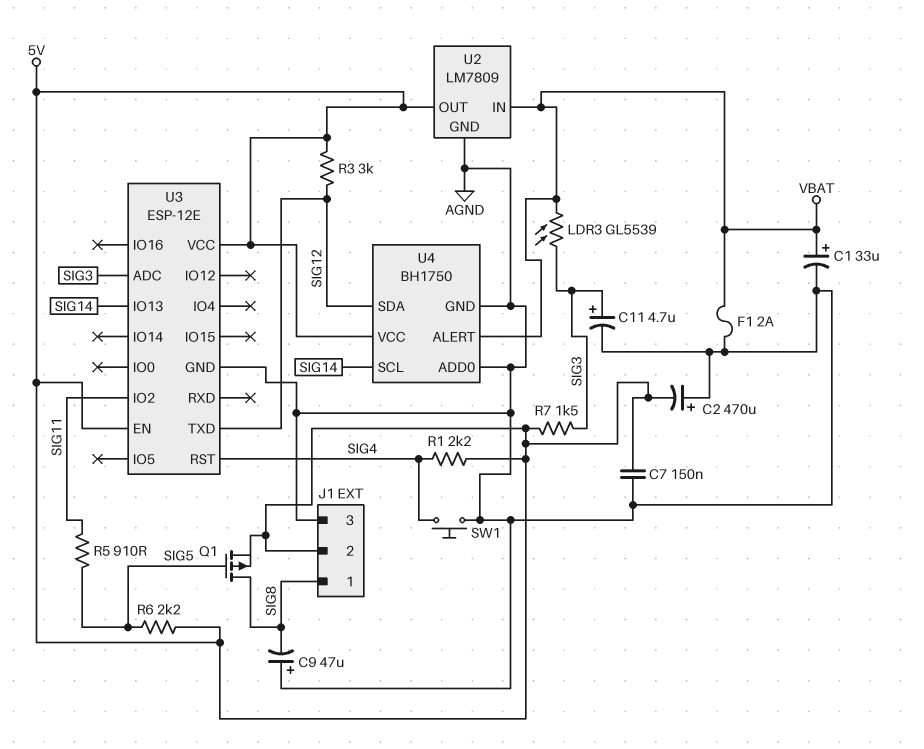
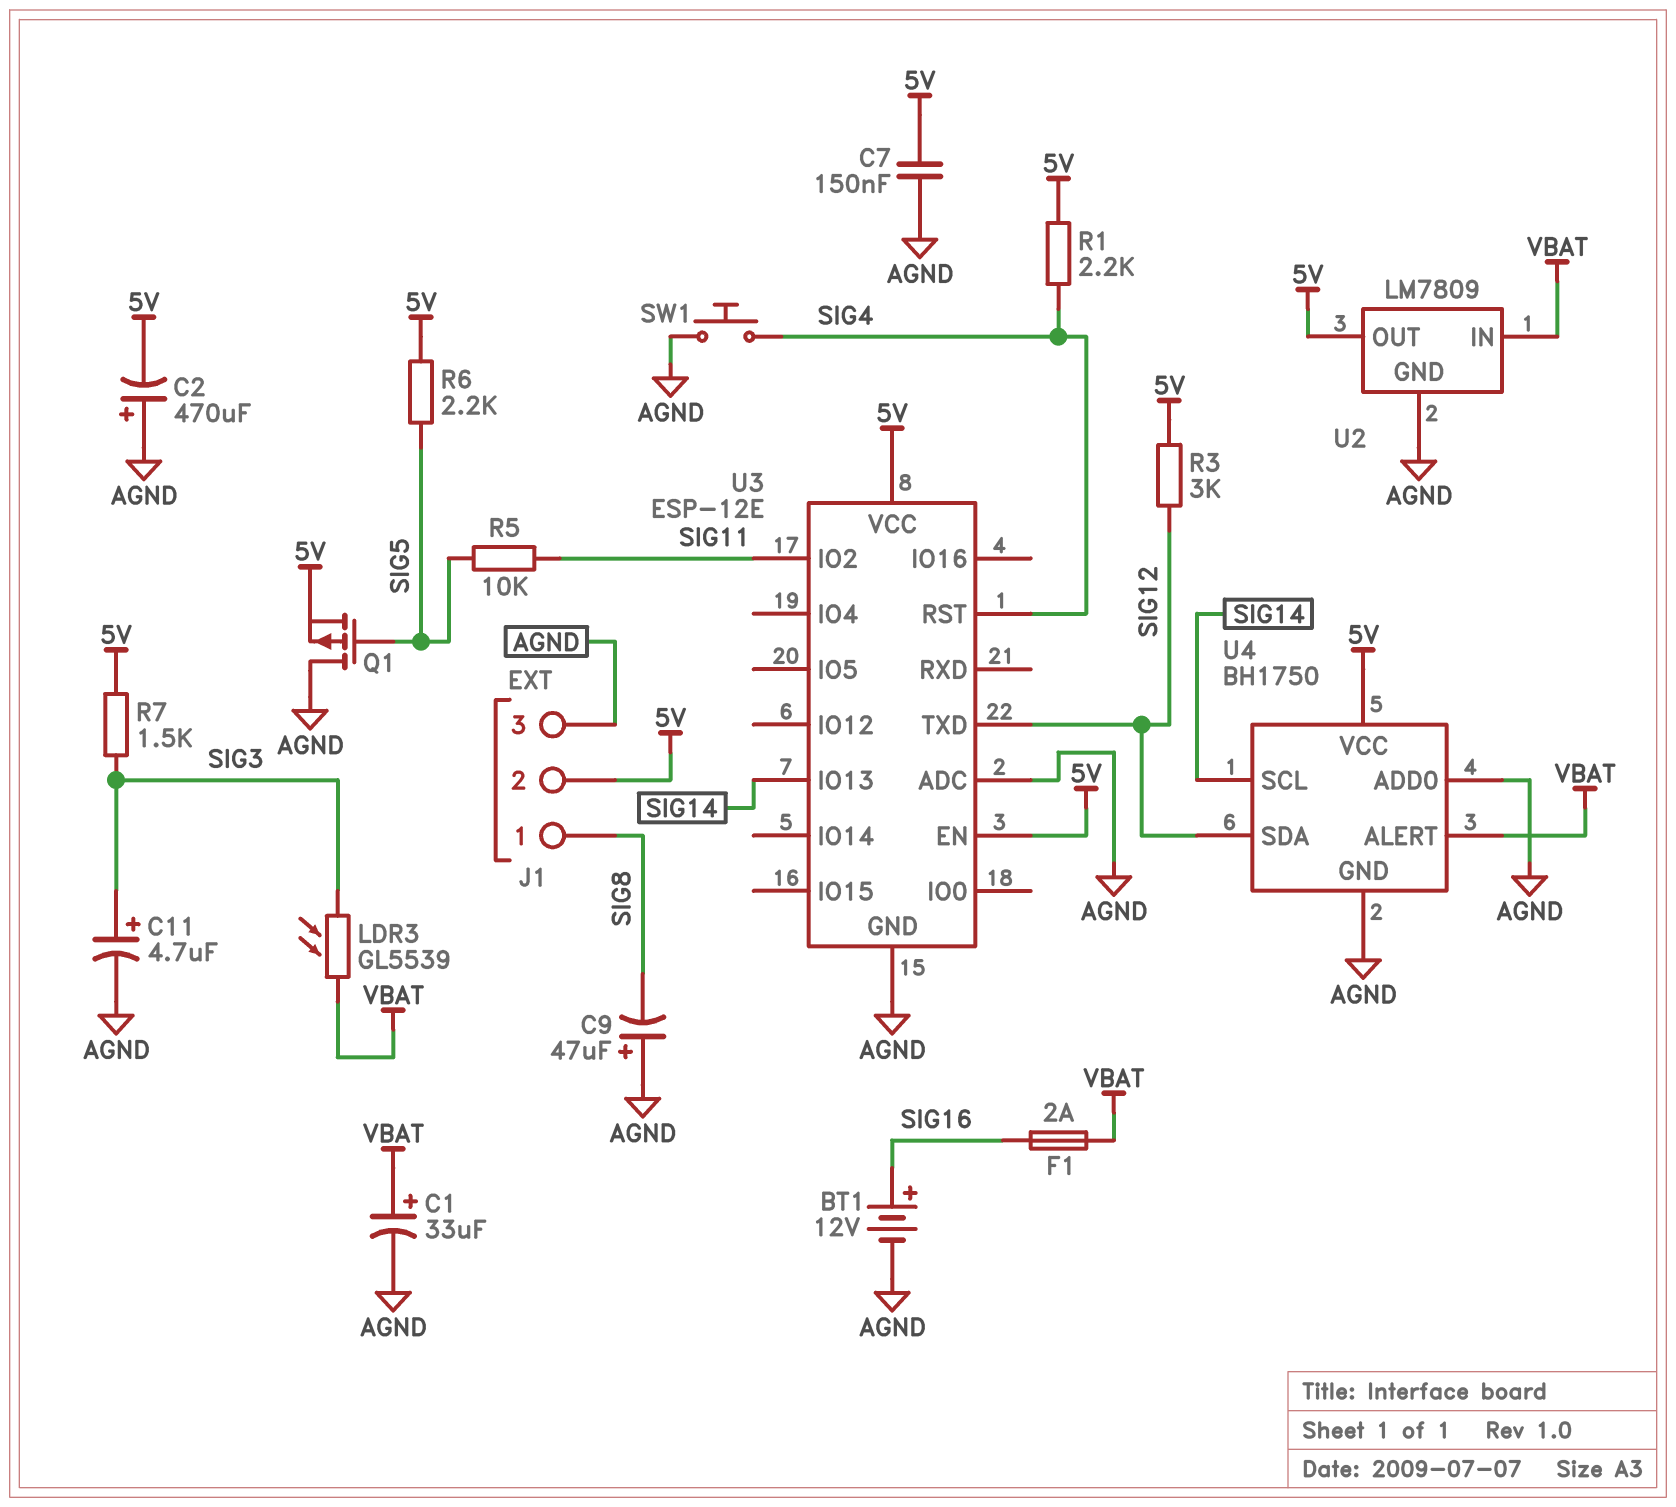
BT1: none -> 12V (plus SIG16, minus AGND)
F1: 2A (AGND, VBAT) -> 2A (SIG16, VBAT)
Q1: PMOS (G SIG5, D SIG8, S 5V) -> PMOS (G SIG5, D AGND, S 5V)
R5: 910 (SIG5, SIG11) -> 10k (SIG5, SIG11)
U3 pin ADC: SIG3 -> AGND

